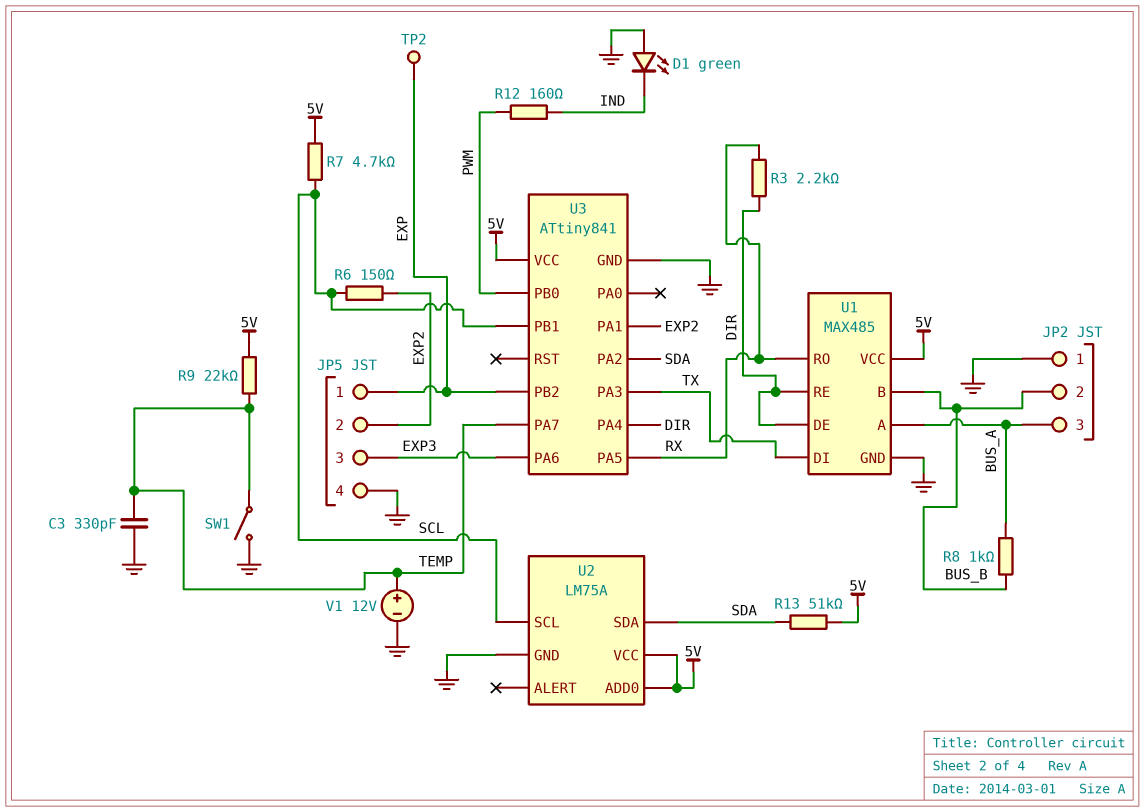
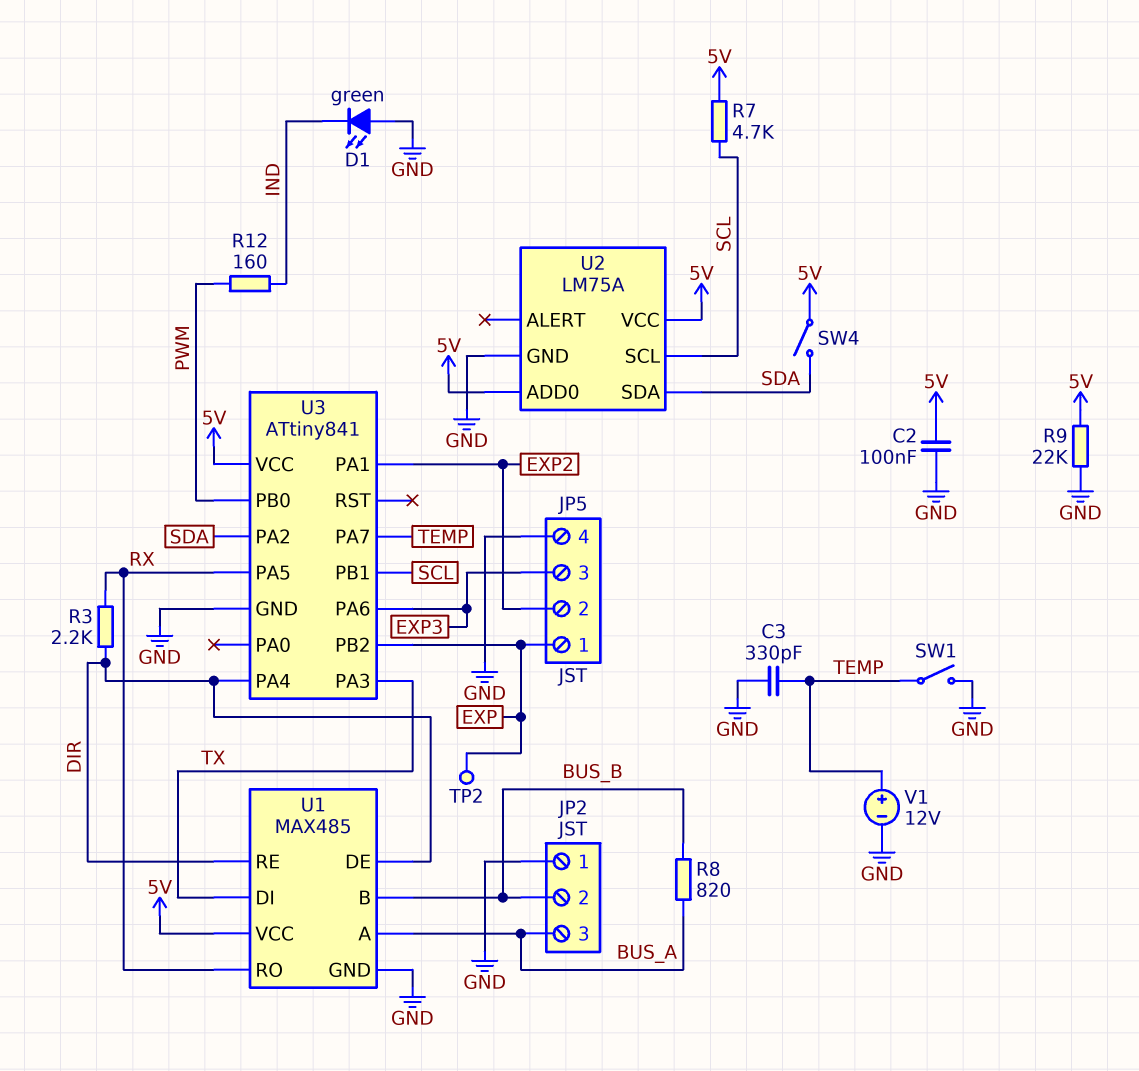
C2: none -> 100nF (5V, GND)
R6: 150 (EXP2, SCL) -> none
R8: 1k (BUS_A, BUS_B) -> 820 (BUS_A, BUS_B)
R9: 22k (5V, TEMP) -> 22k (5V, GND)
R13: 51k (5V, SDA) -> none
SW4: none -> switch (5V, SDA)

